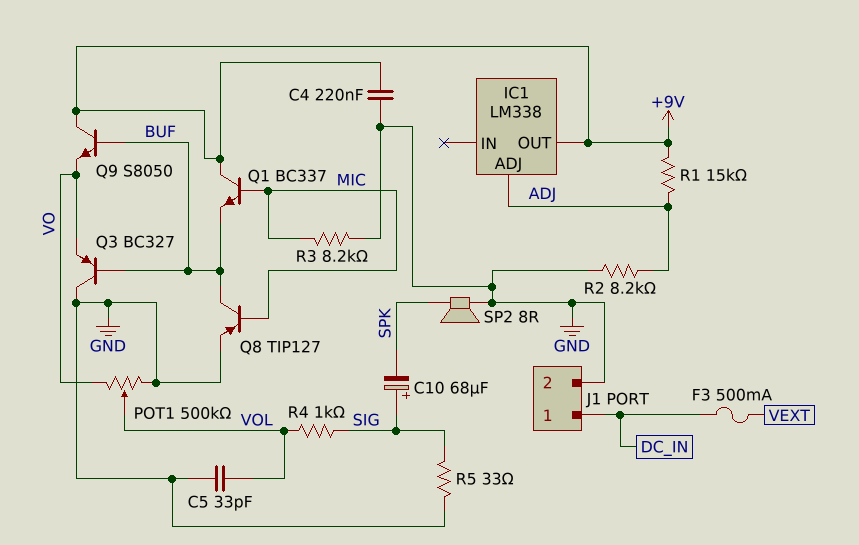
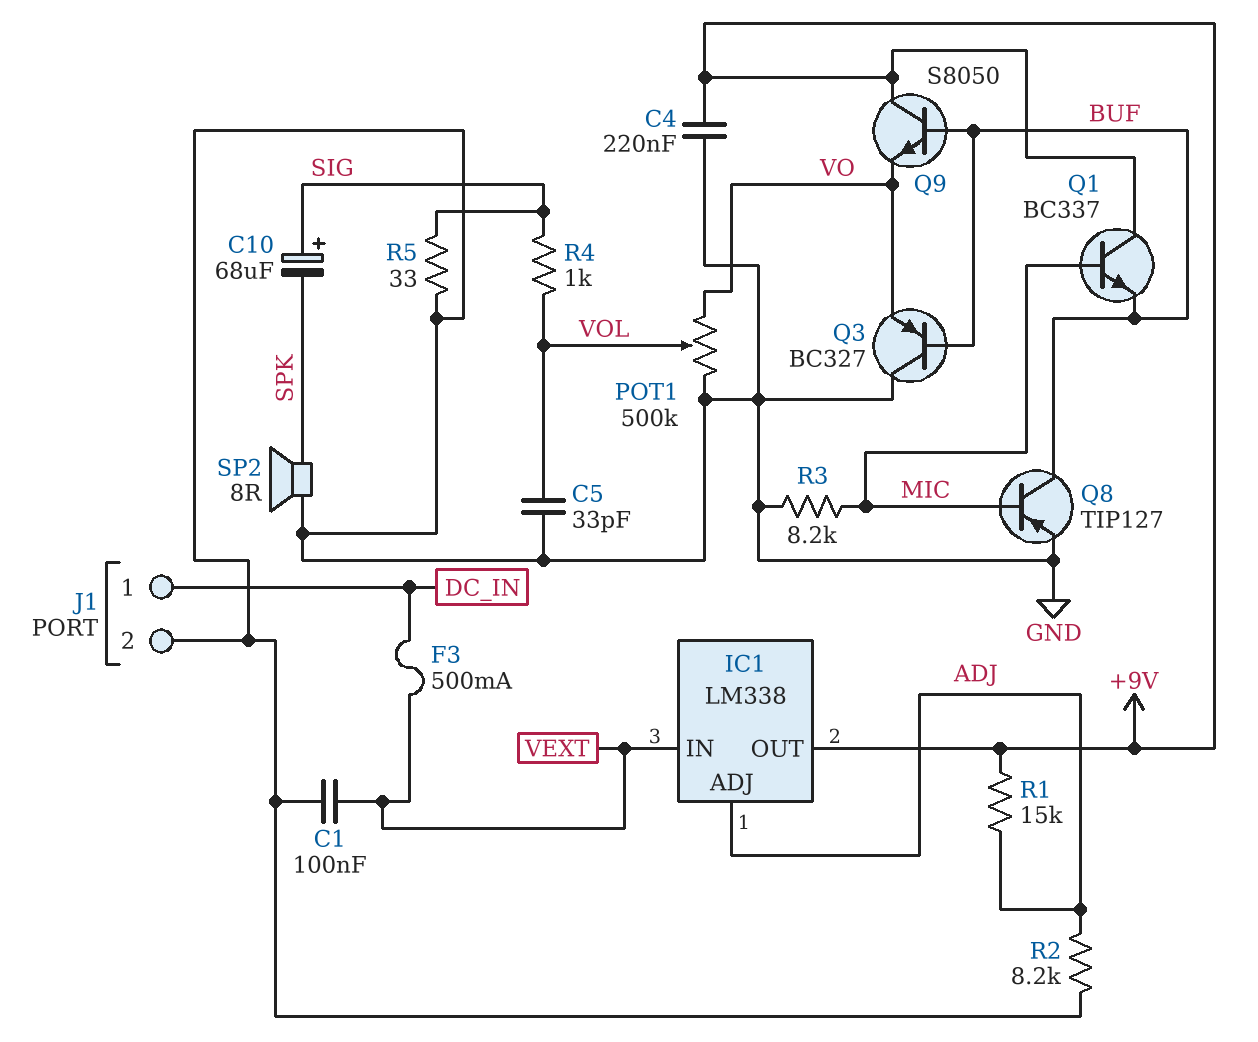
C1: none -> 100nF (GND, VEXT)
IC1 pin IN: none -> VEXT

